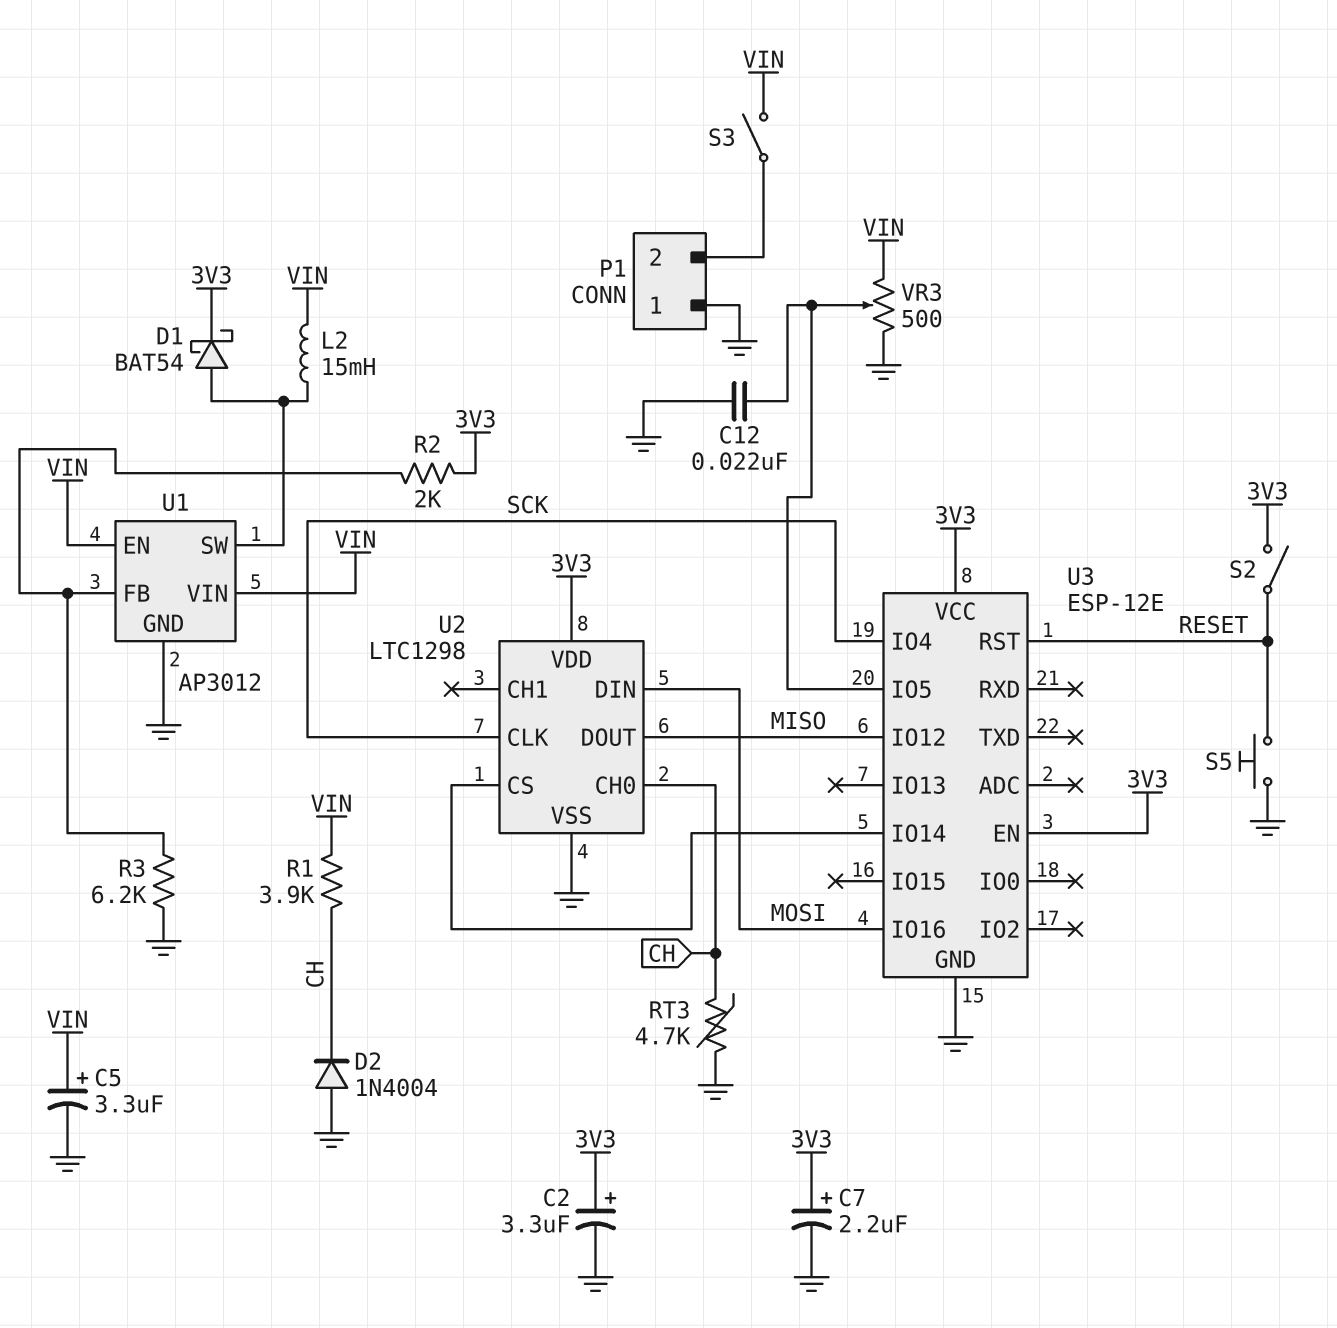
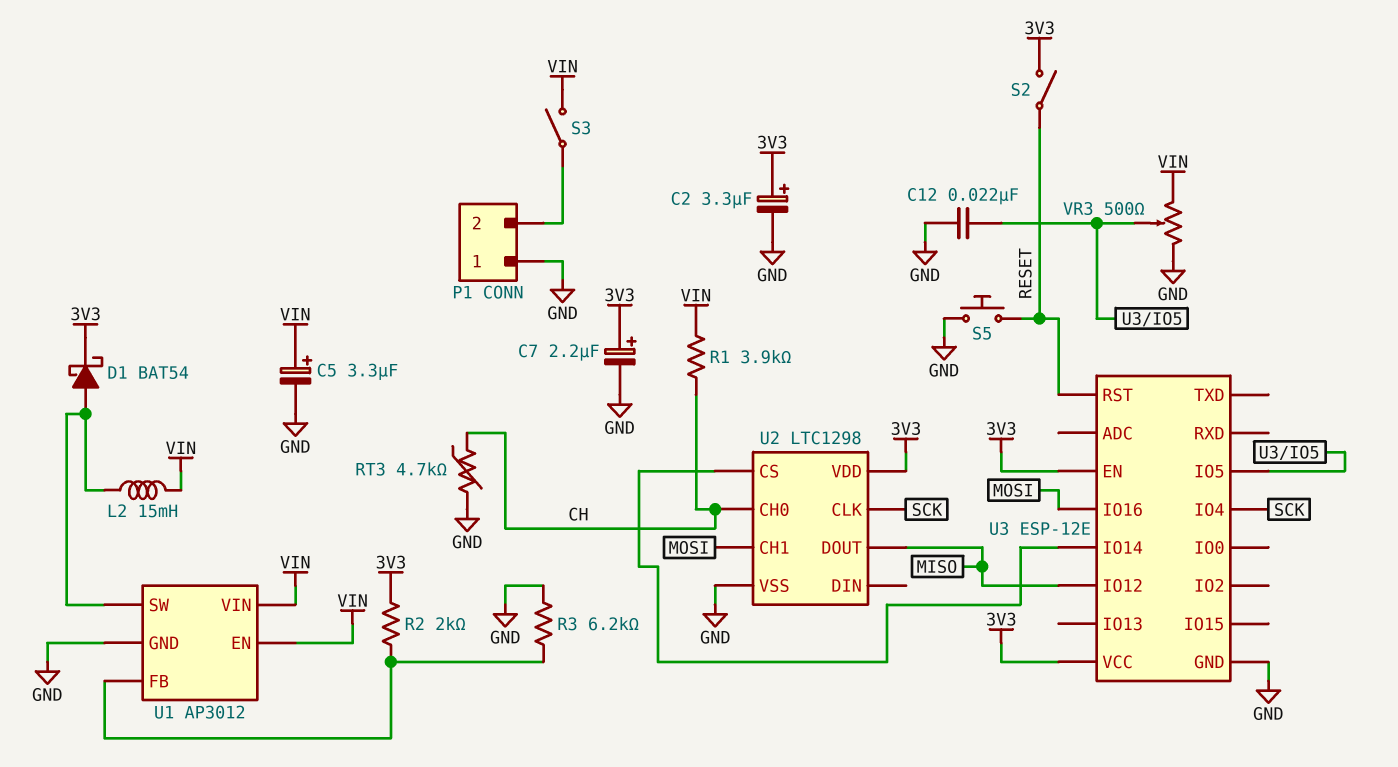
D2: diode 1N4004 (A GND, K CH) -> none
U2 pin CH1: none -> MOSI
U2 pin DIN: MOSI -> none

